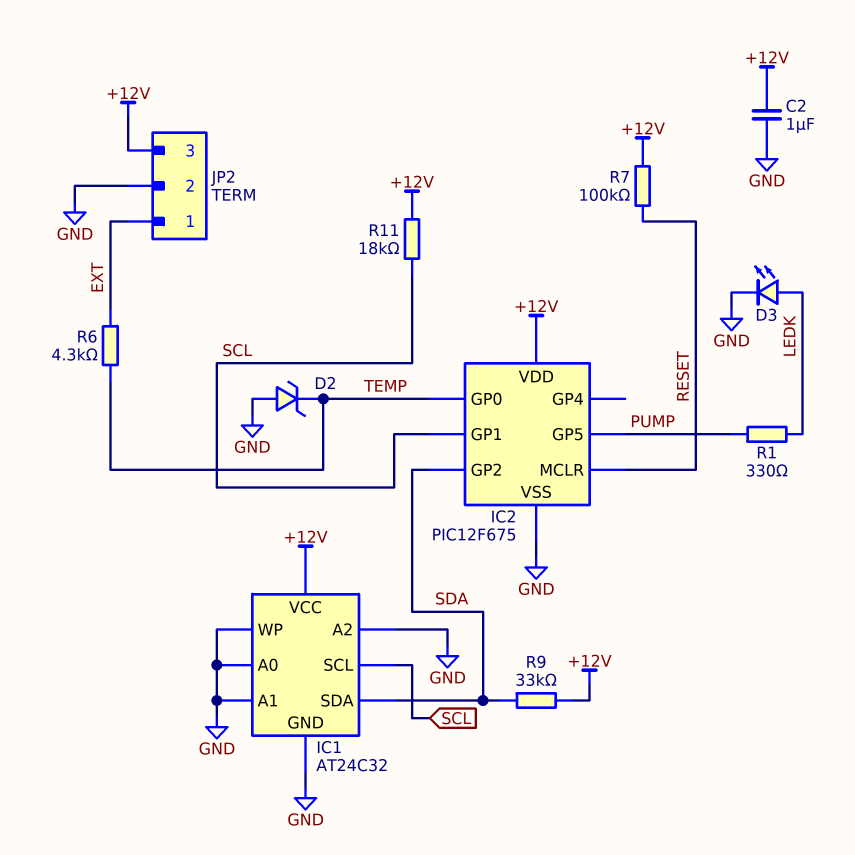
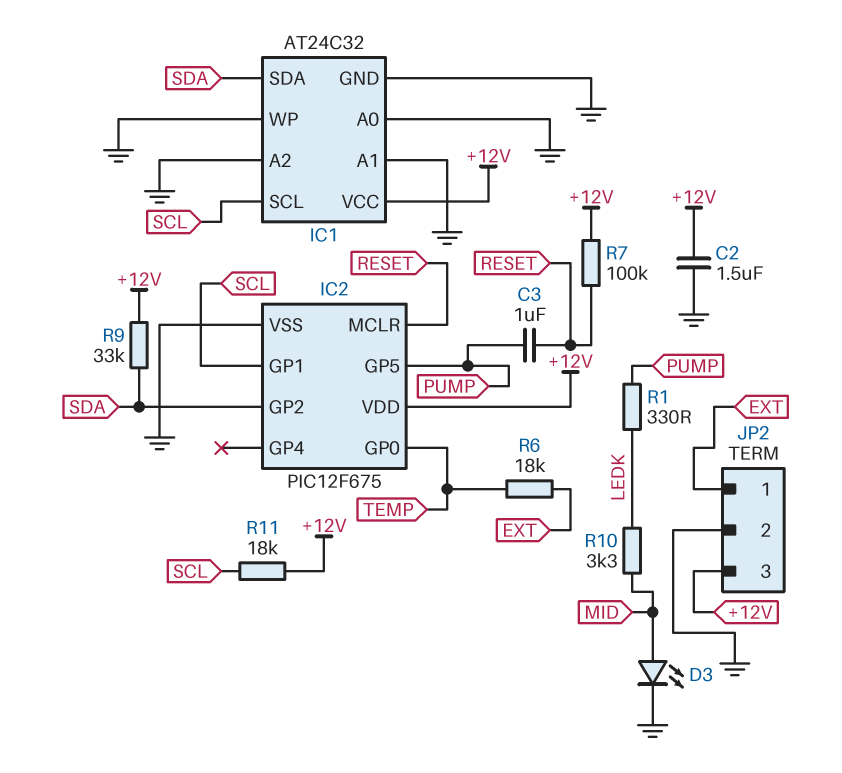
C2: 1uF (+12V, GND) -> 1.5uF (+12V, GND)
C3: none -> 1uF (PUMP, RESET)
D2: zener (A GND, K TEMP) -> none
D3: LED (A LEDK, K GND) -> LED (A MID, K GND)
R6: 4.3k (EXT, TEMP) -> 18k (EXT, TEMP)
R10: none -> 3.3k (LEDK, MID)

